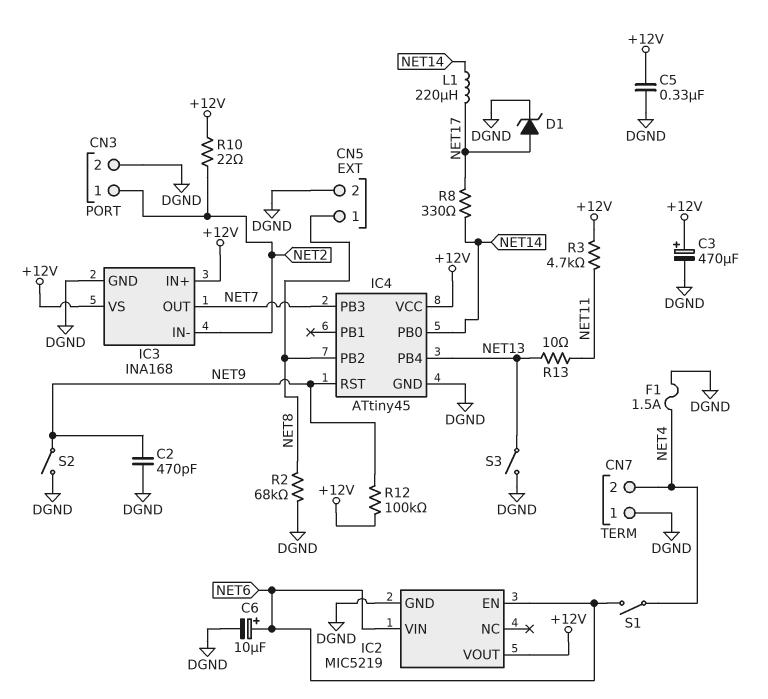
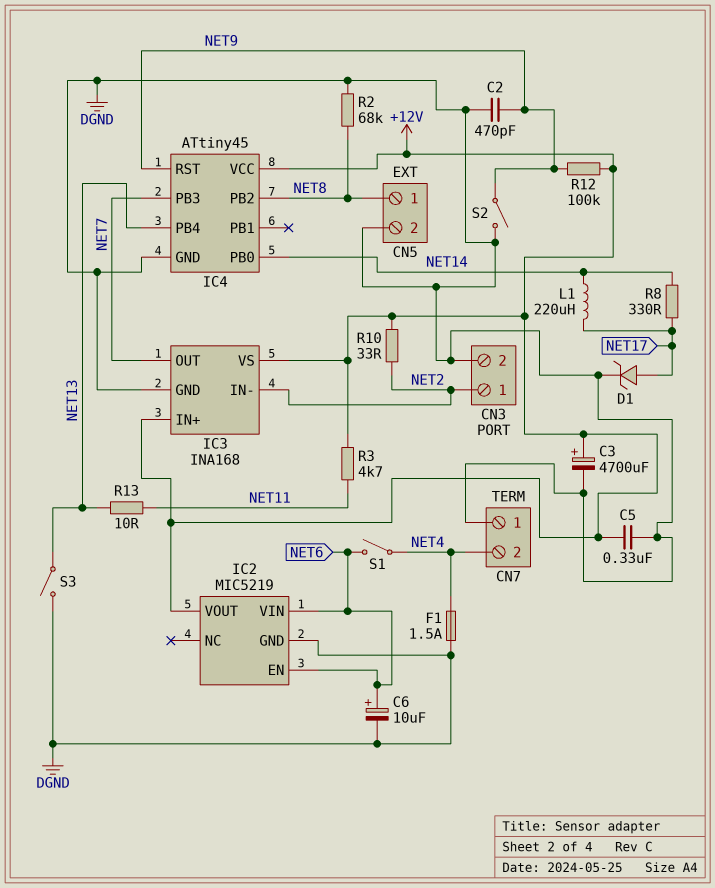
C3: 470uF (plus +12V, minus DGND) -> 4700uF (plus +12V, minus DGND)
R10: 22 (+12V, NET2) -> 33 (+12V, NET2)

